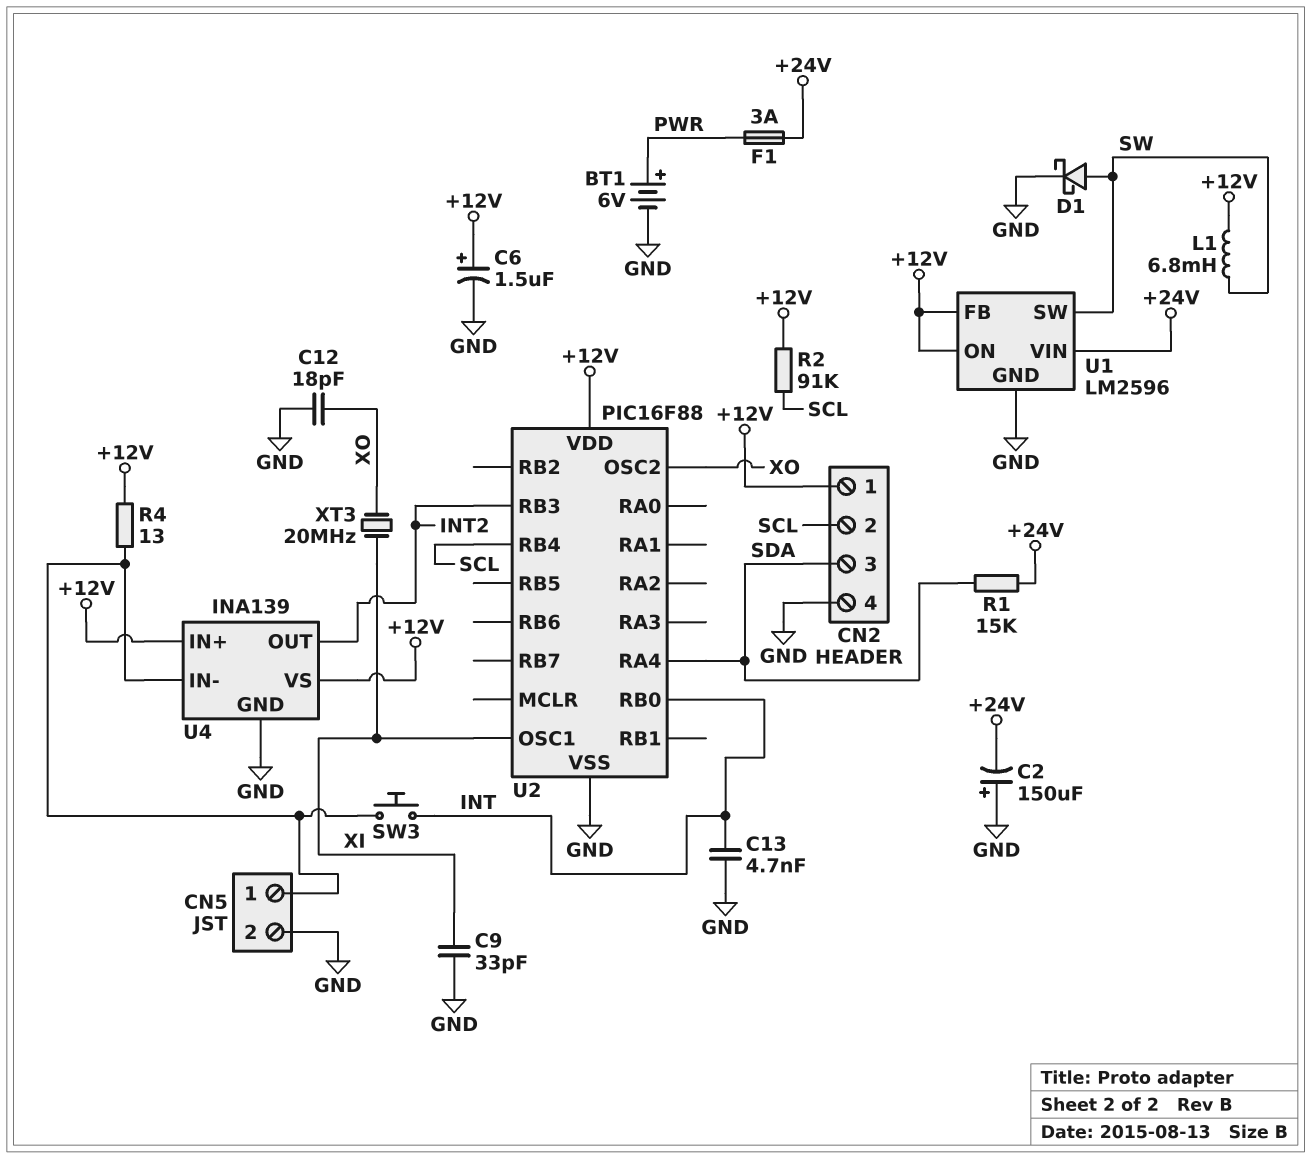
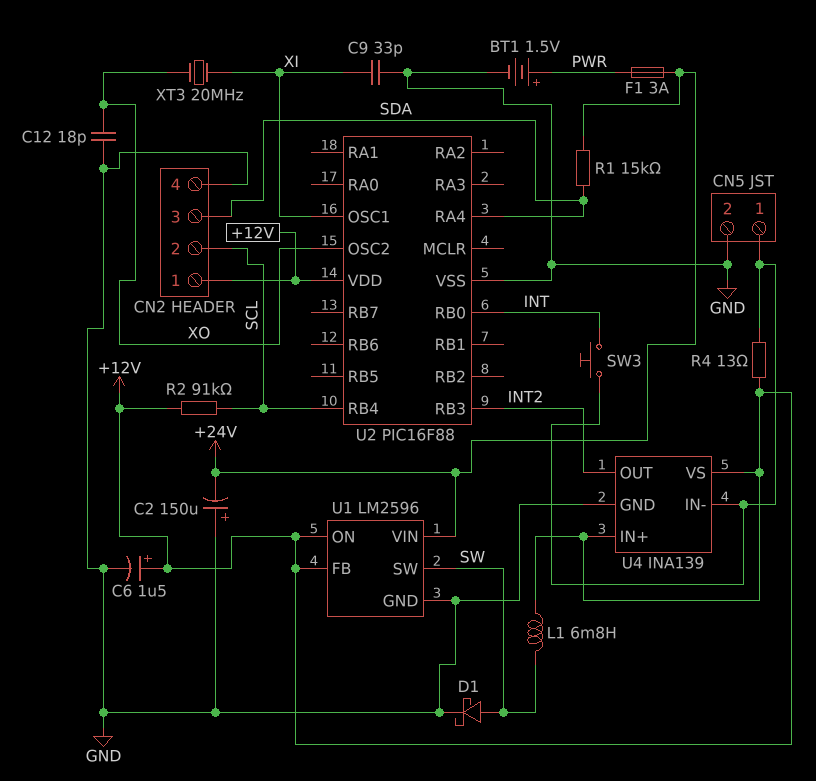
BT1: 6V (plus PWR, minus GND) -> 1.5V (plus PWR, minus GND)
C13: 4.7nF (GND, INT) -> none

